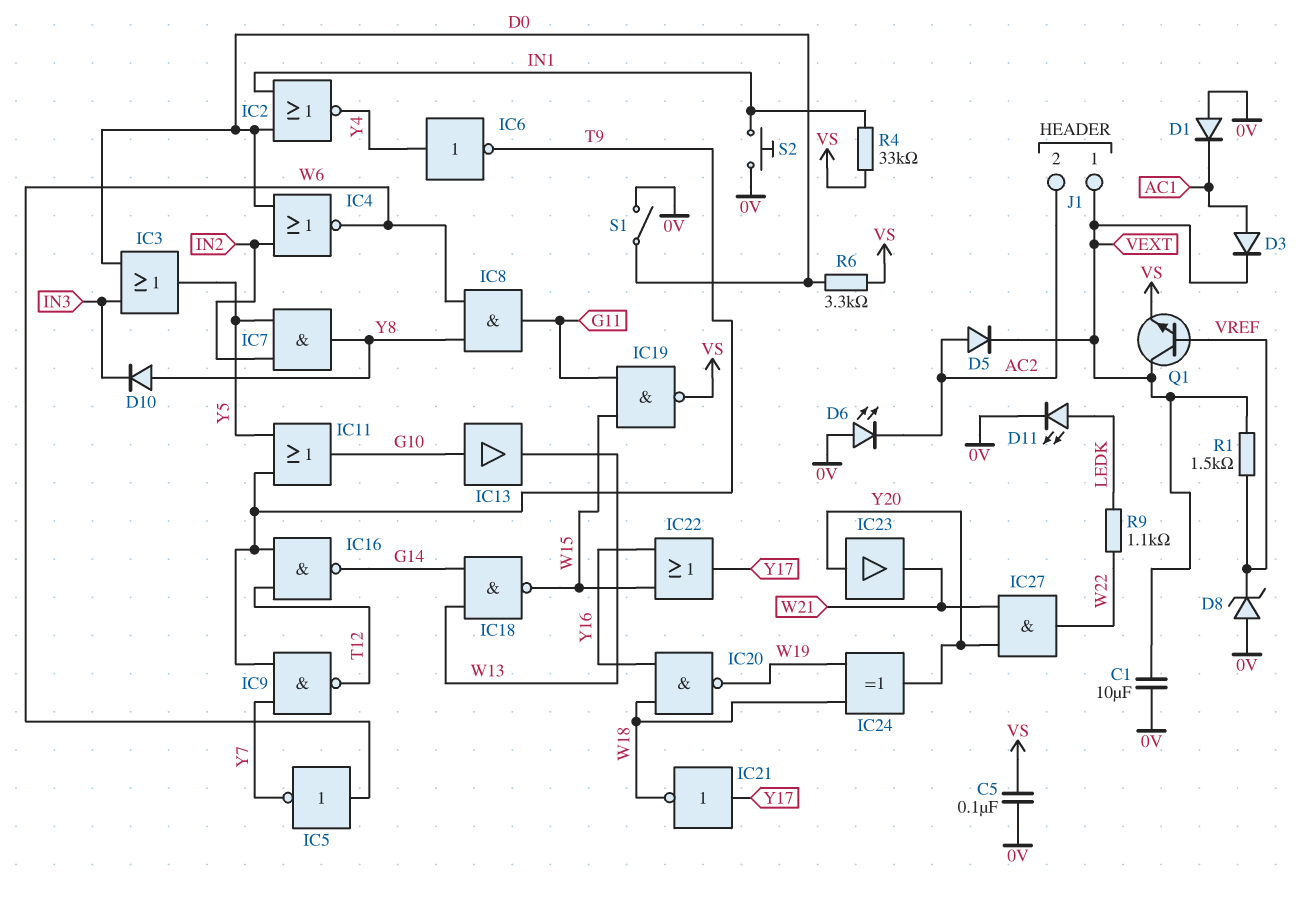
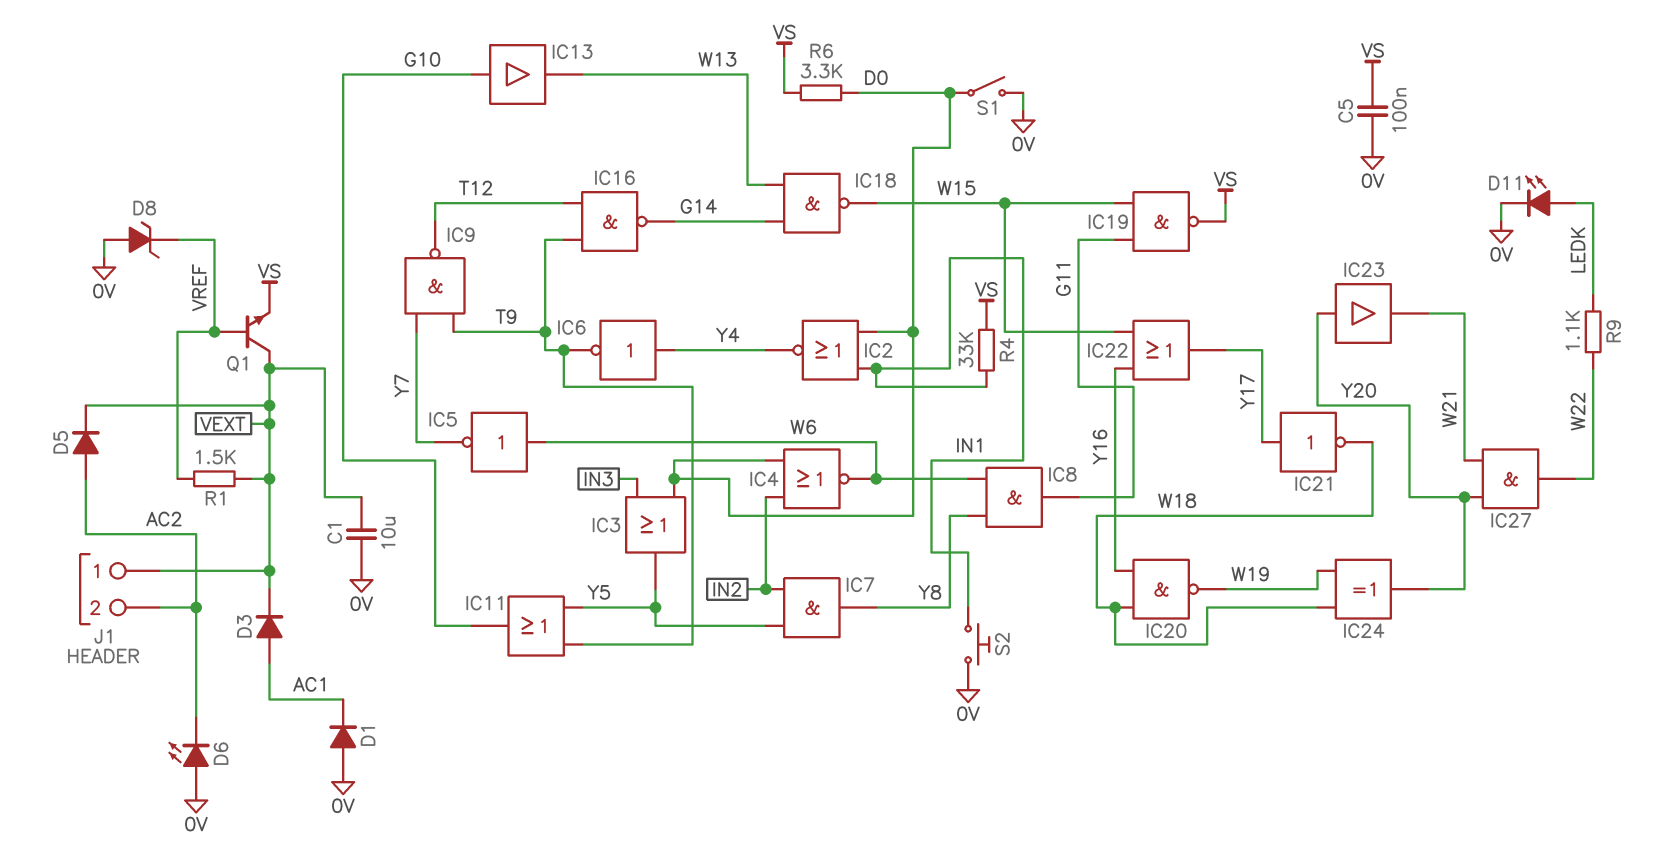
D10: diode (A Y8, K IN3) -> none

